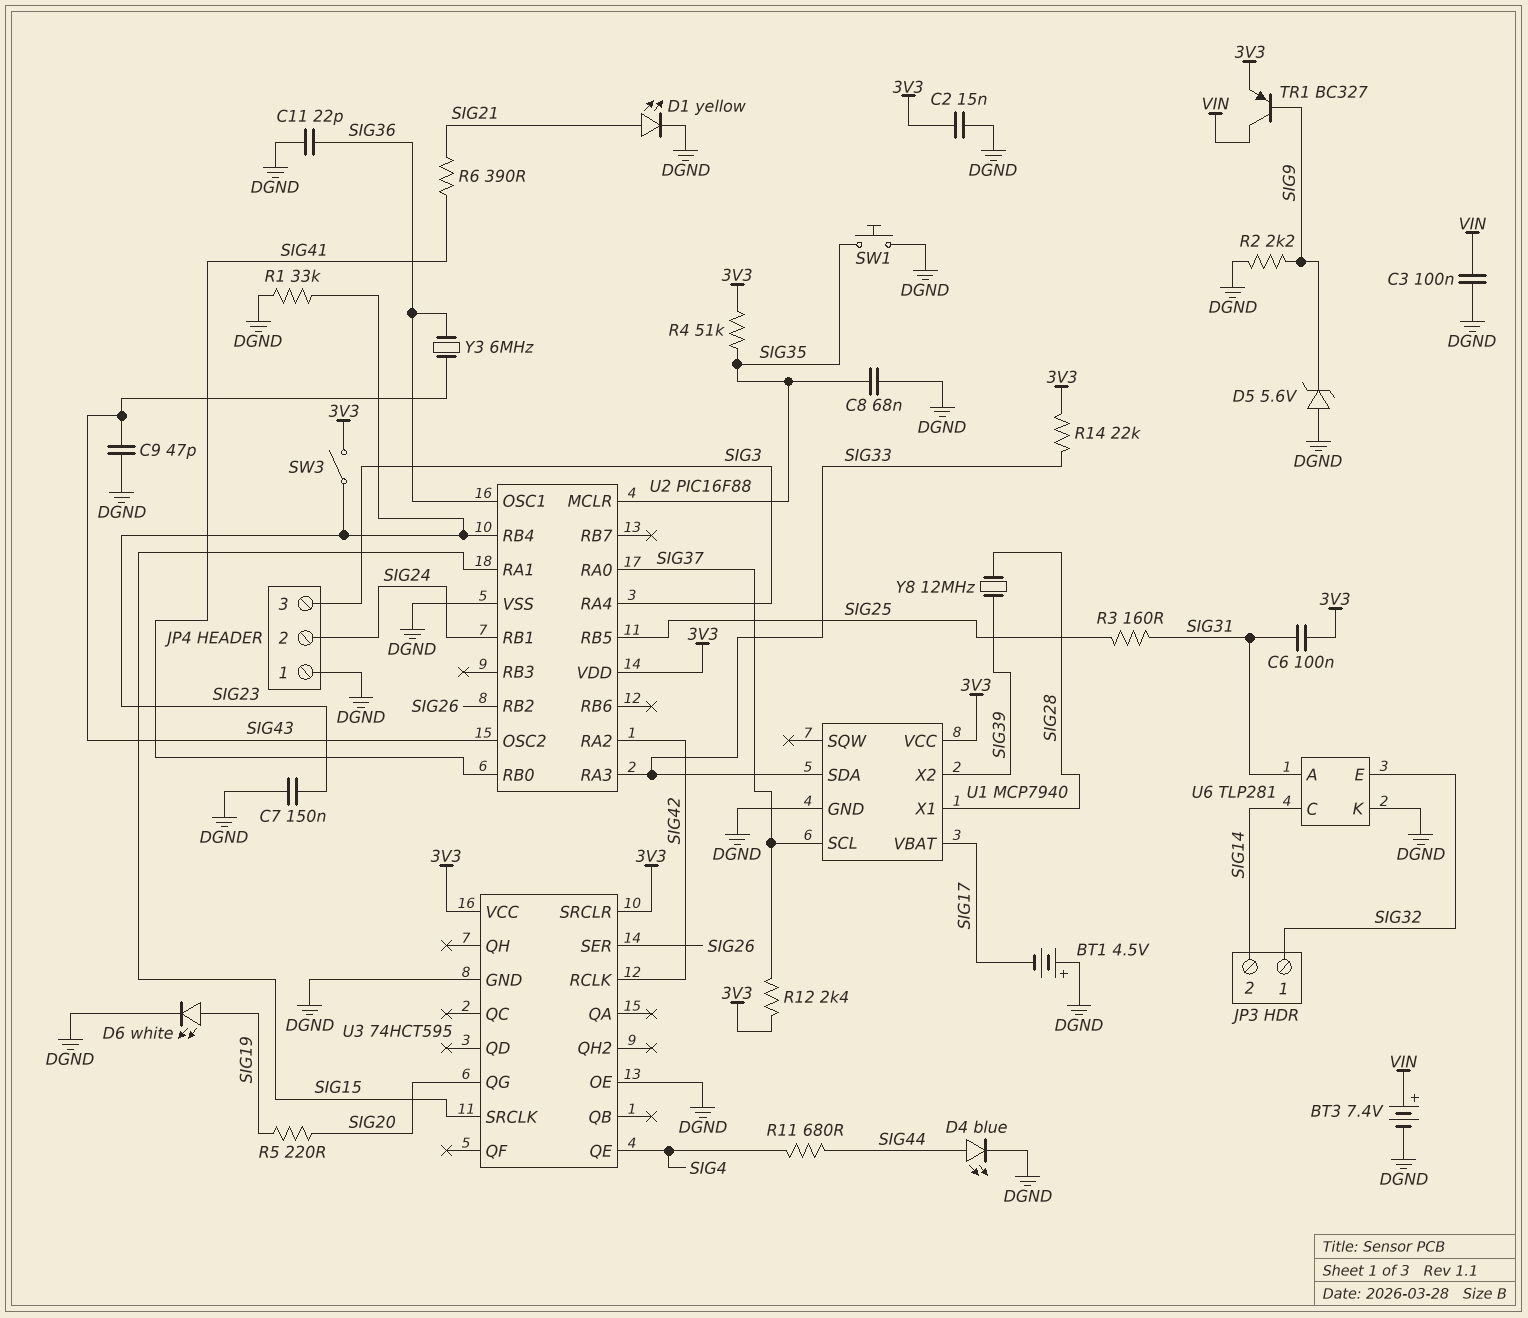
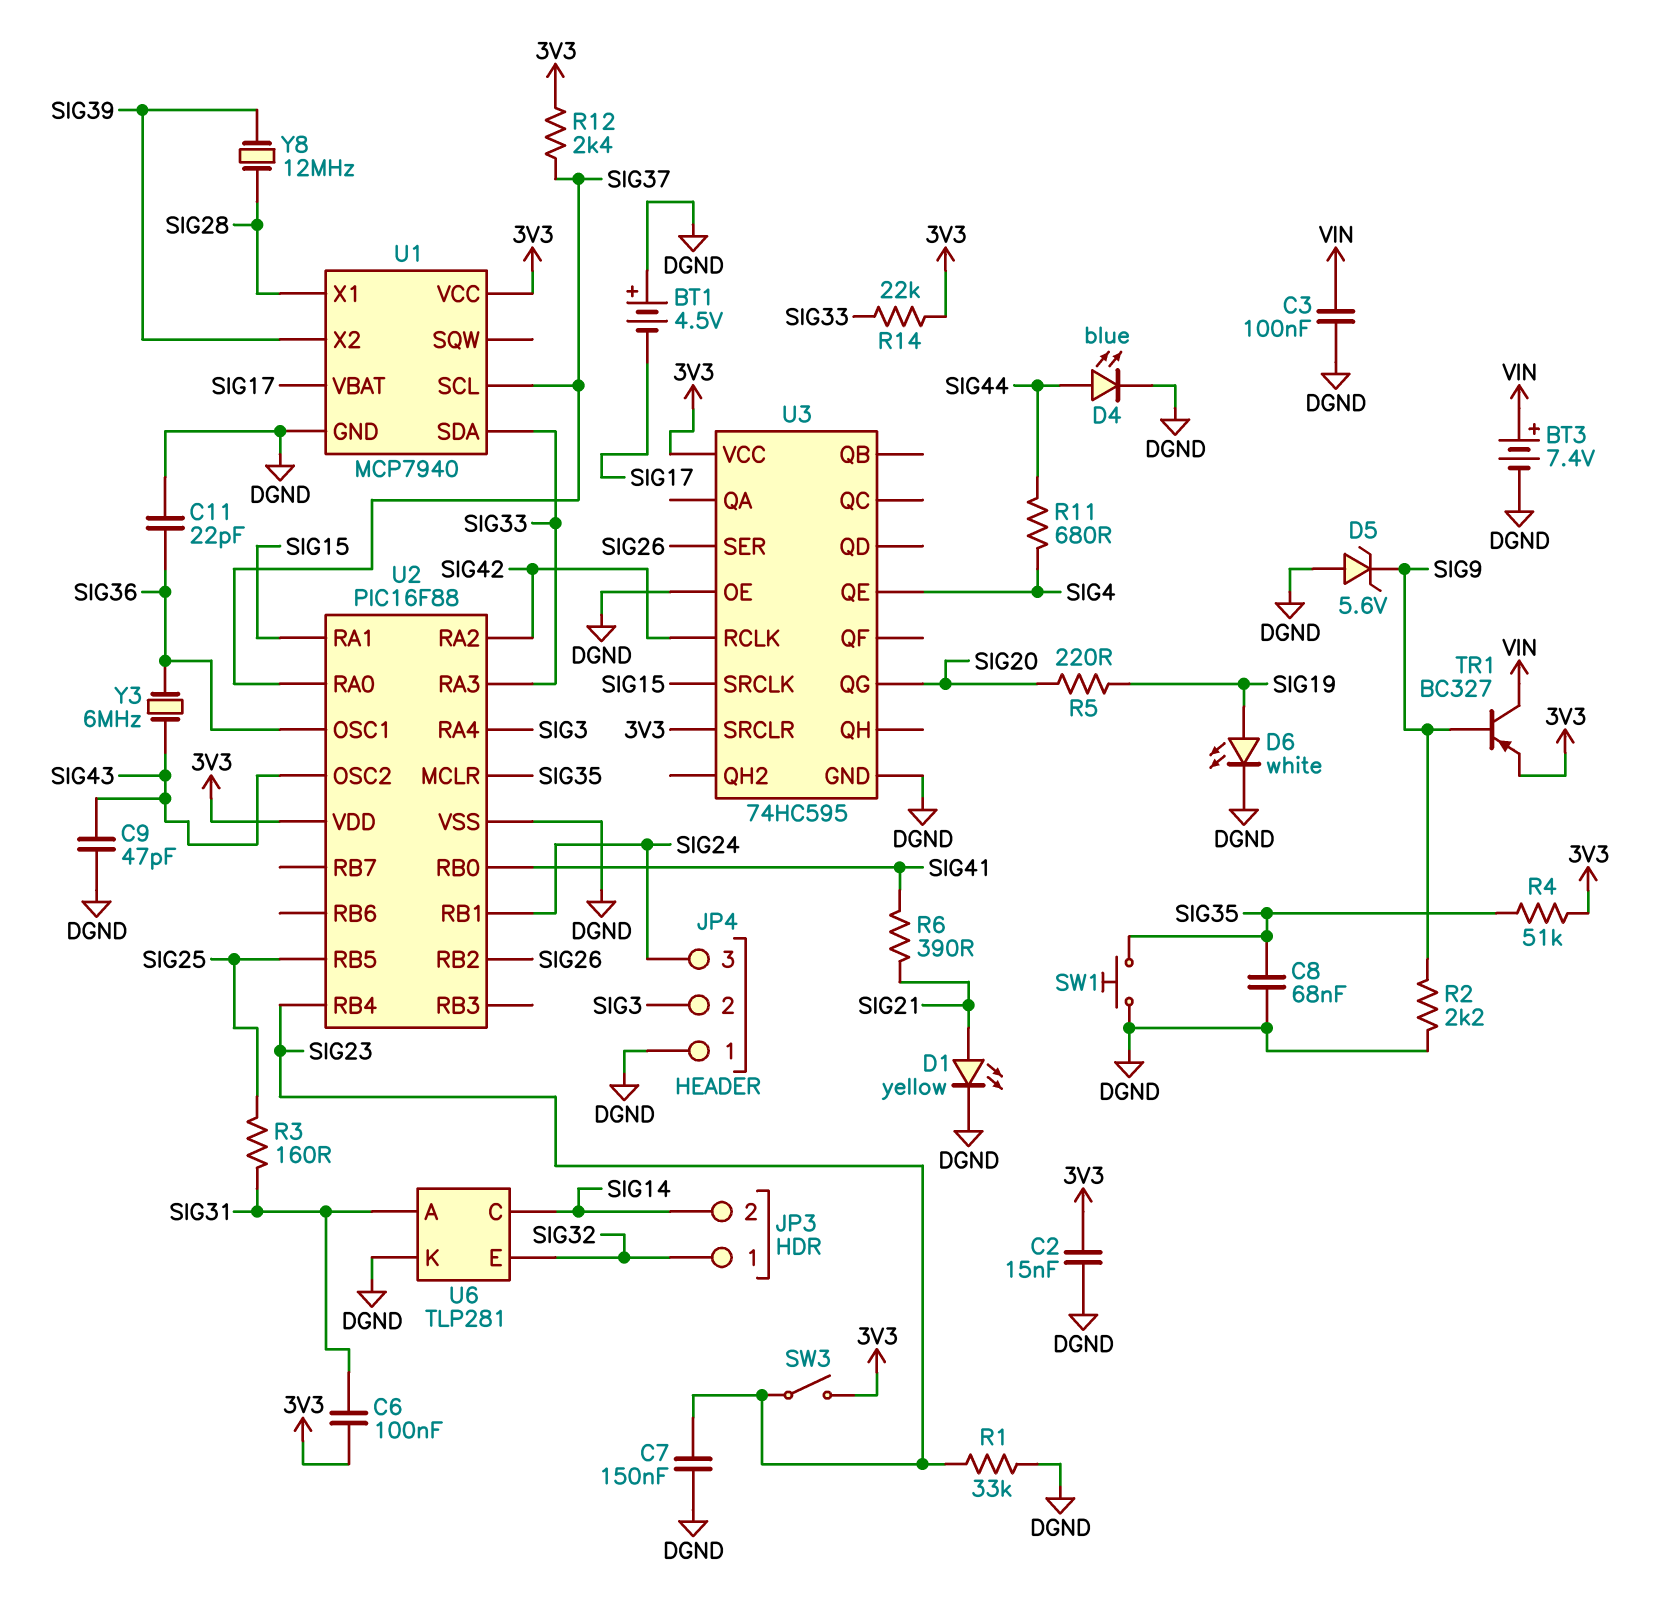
JP4 pin 2: SIG24 -> SIG3
JP4 pin 3: SIG3 -> SIG24
U3: 74HCT595 -> 74HC595

